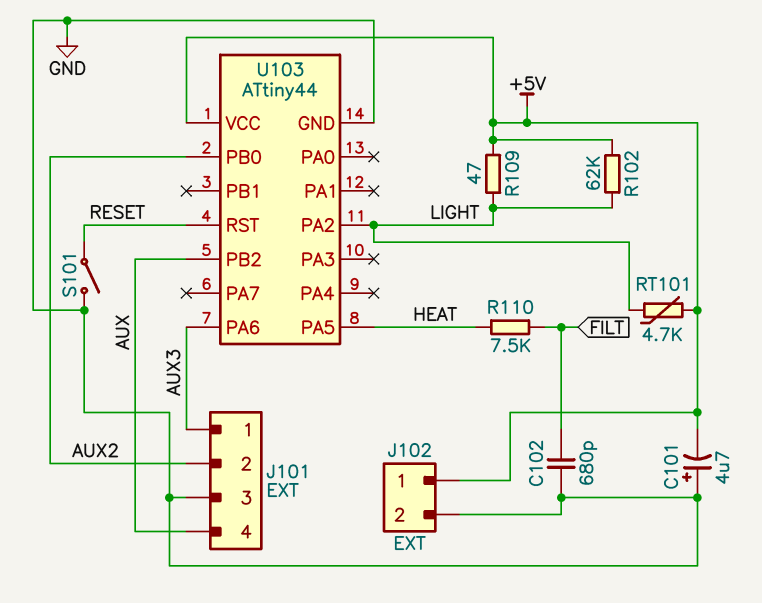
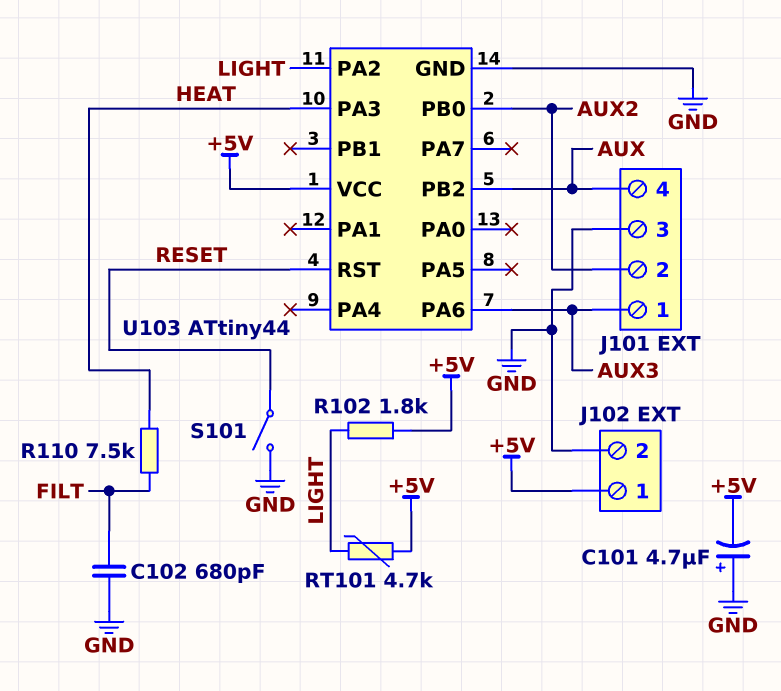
R102: 62k (+5V, LIGHT) -> 1.8k (+5V, LIGHT)
R109: 47 (+5V, LIGHT) -> none
U103 pin PA3: none -> HEAT
U103 pin PA5: HEAT -> none

